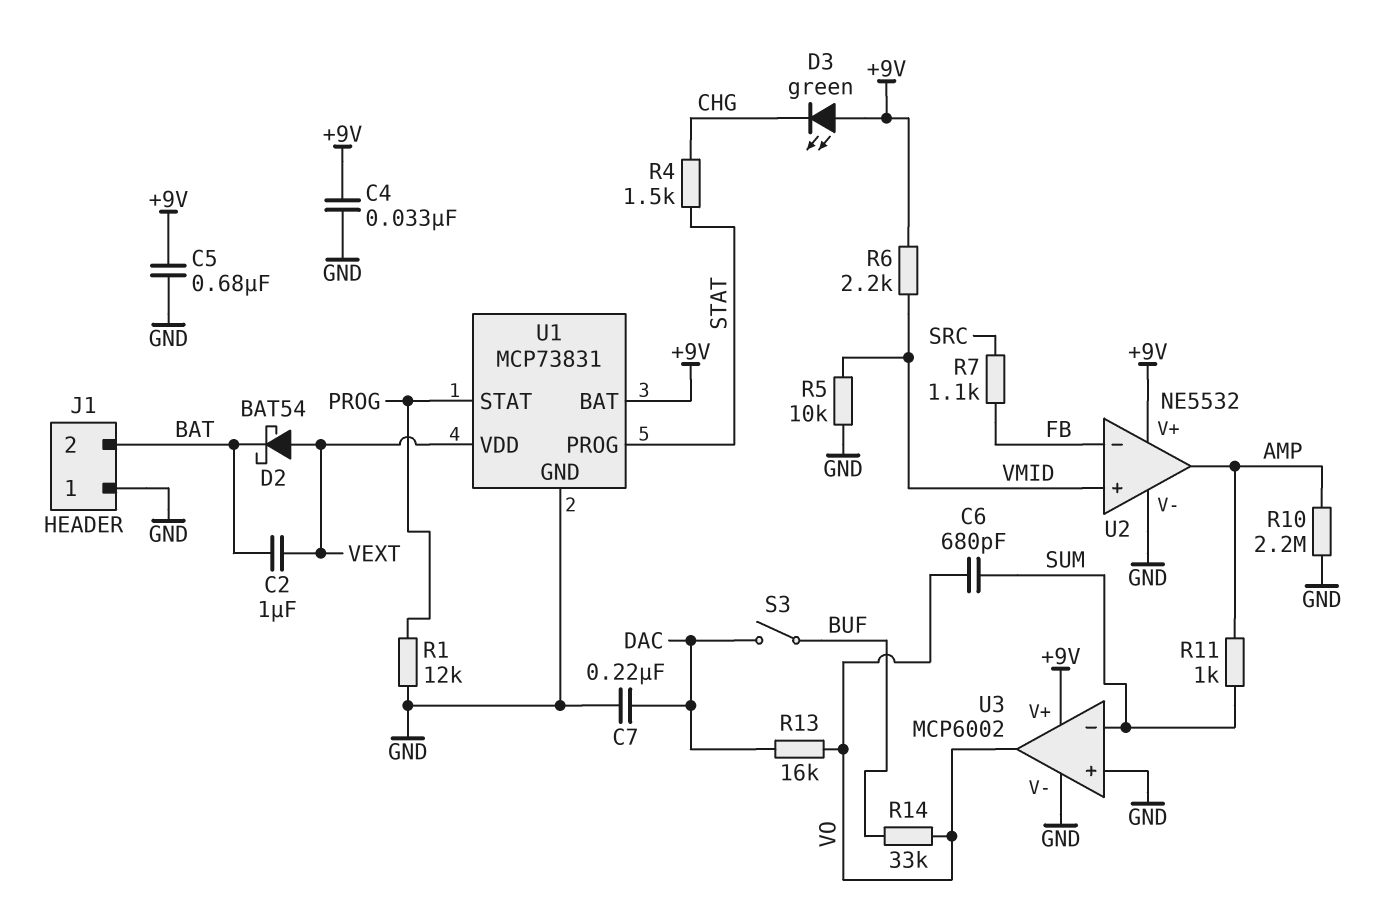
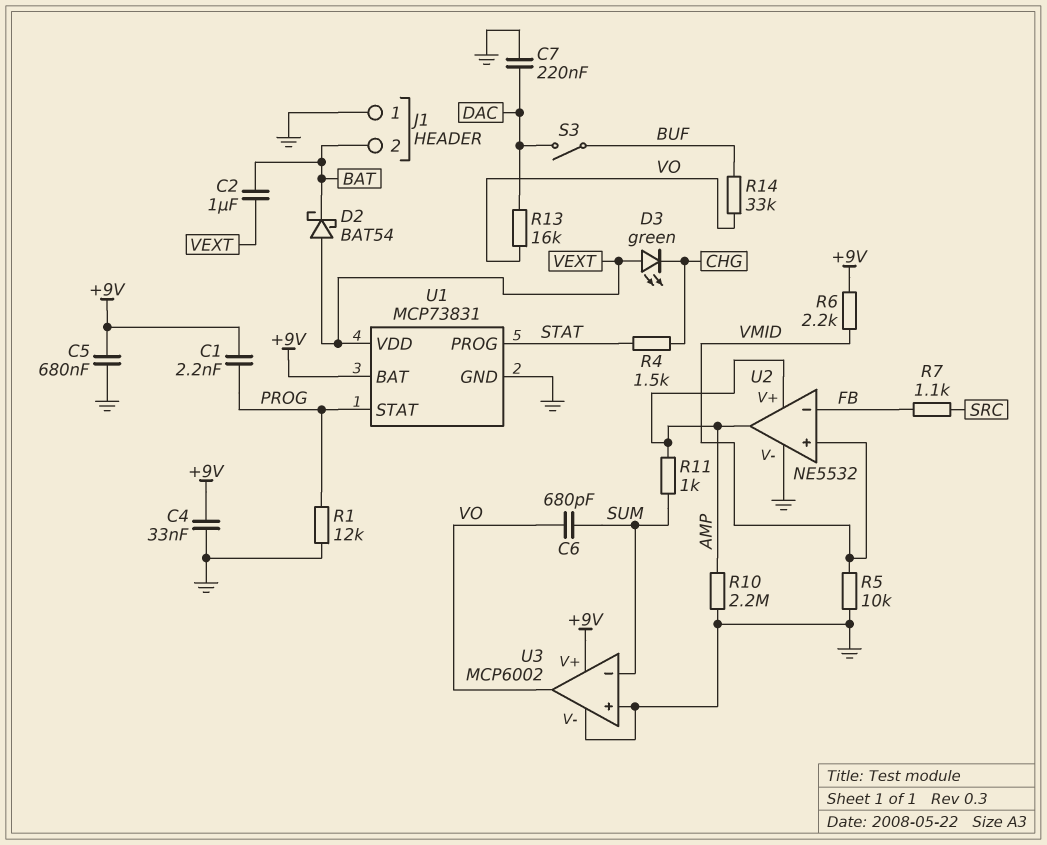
C1: none -> 2.2nF (+9V, PROG)
D3: LED green (A +9V, K CHG) -> LED green (A VEXT, K CHG)
U2 pin V+: +9V -> AMP

